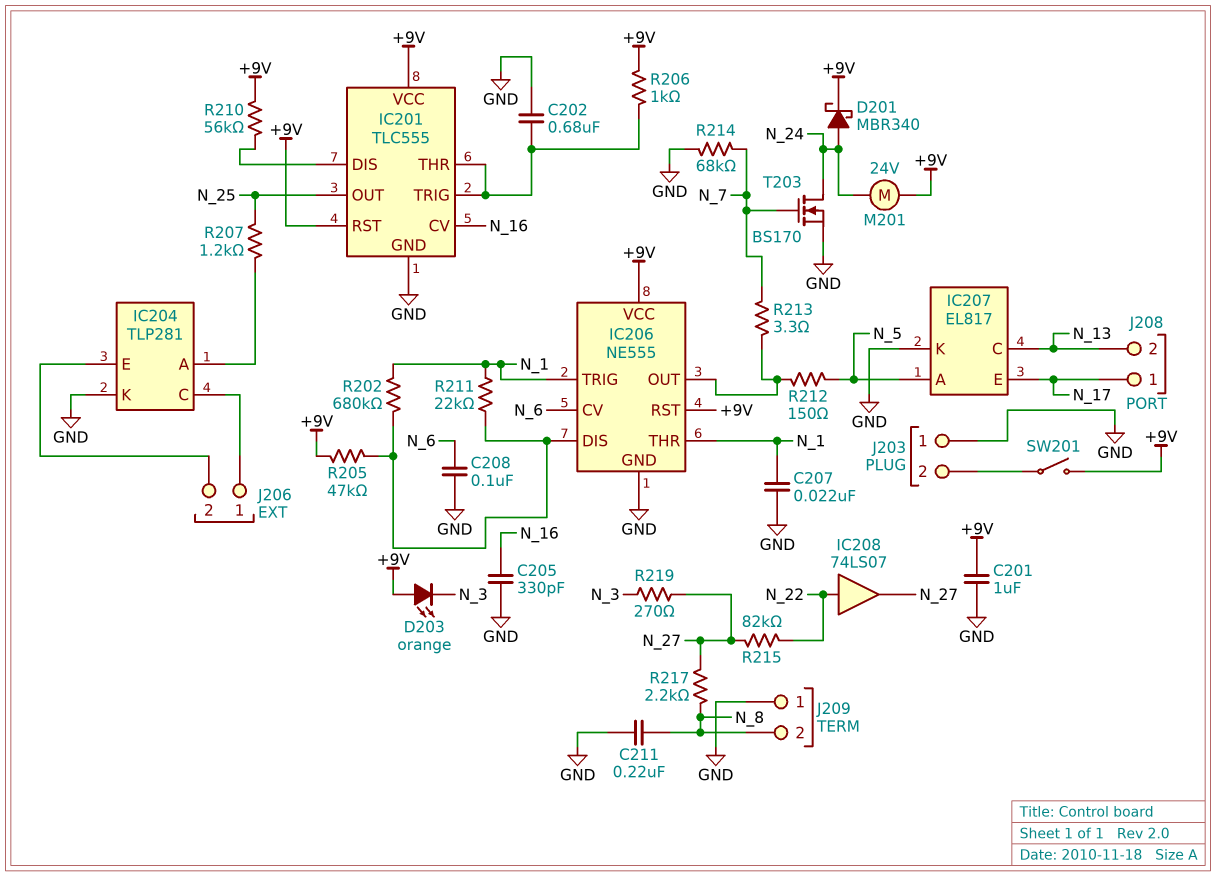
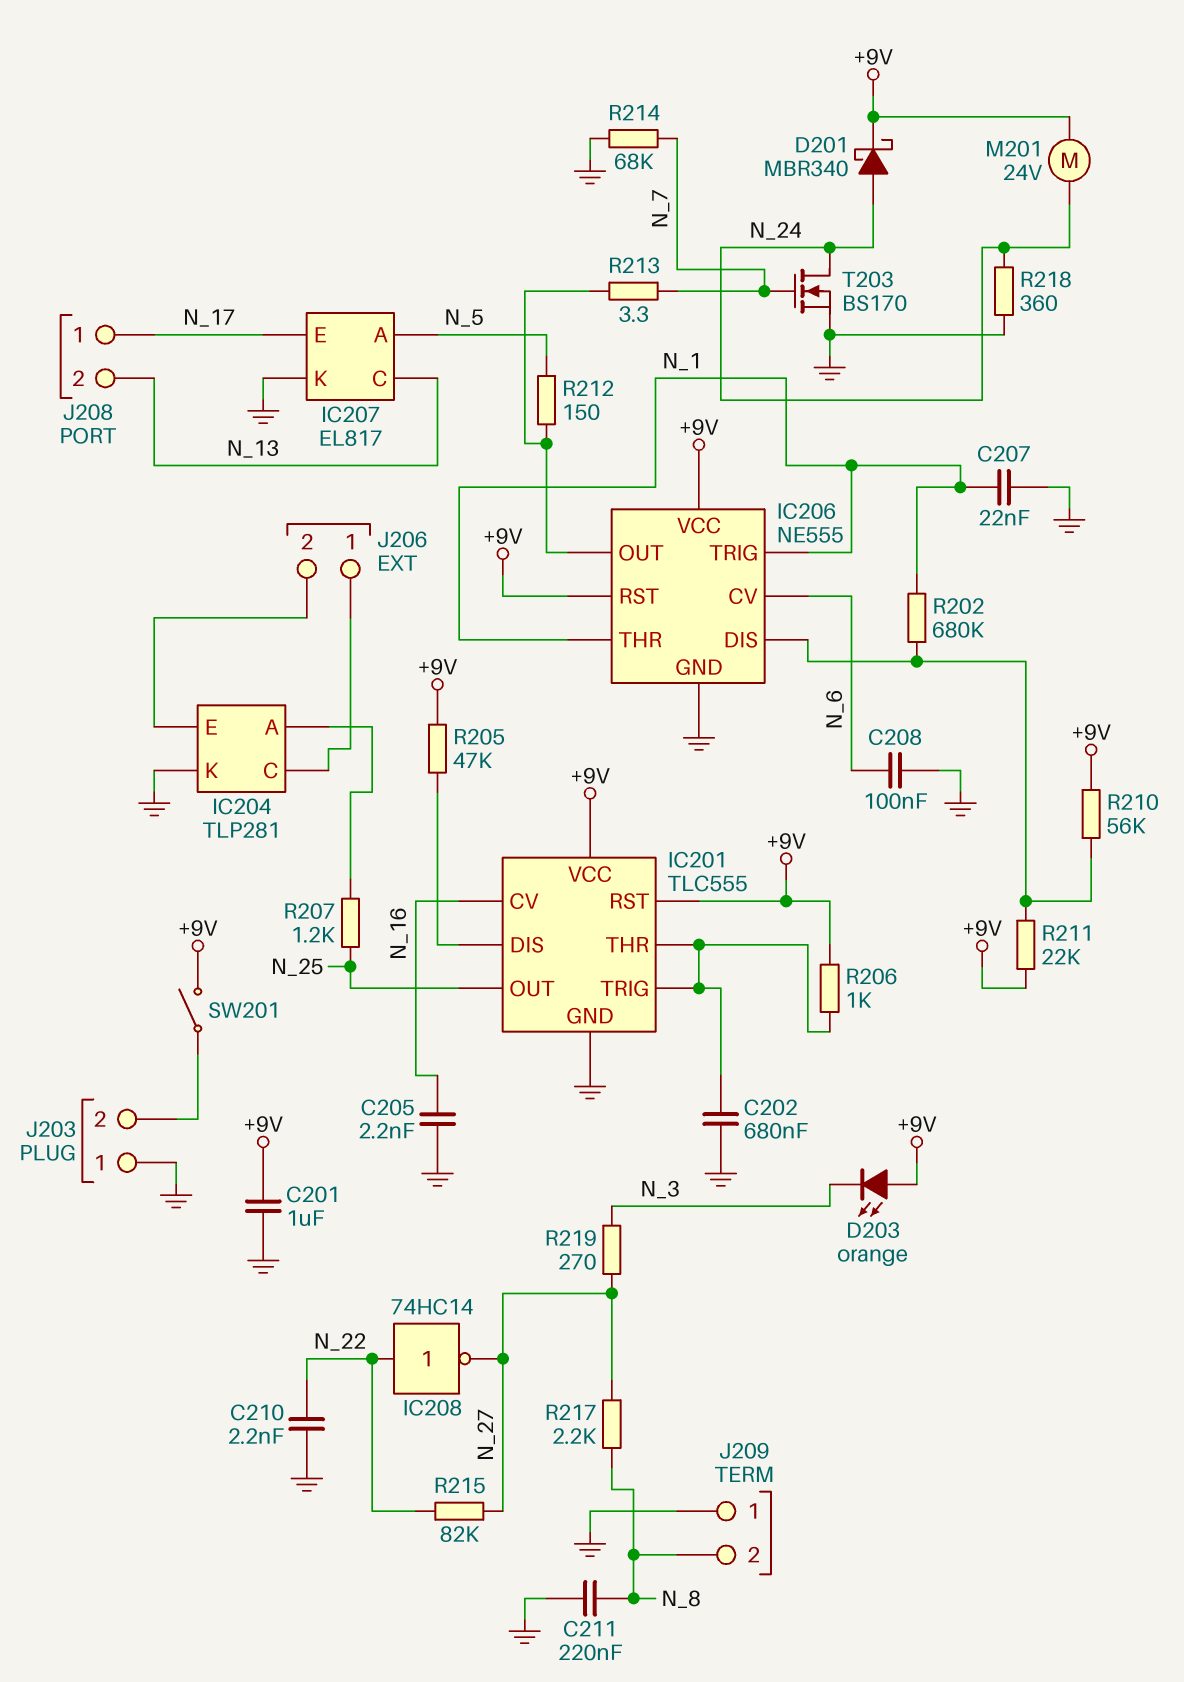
C205: 330pF (GND, N_16) -> 2.2nF (GND, N_16)
C210: none -> 2.2nF (GND, N_22)
IC208: buffer 74LS07 (in N_22, out N_27) -> NOT 74HC14 (in N_22, out N_27)
R205: 47k (+9V, IC206/DIS) -> 47k (+9V, IC201/DIS)
R210: 56k (+9V, IC201/DIS) -> 56k (+9V, IC206/DIS)
R211: 22k (IC206/DIS, N_1) -> 22k (+9V, IC206/DIS)
R218: none -> 360 (GND, N_24)

